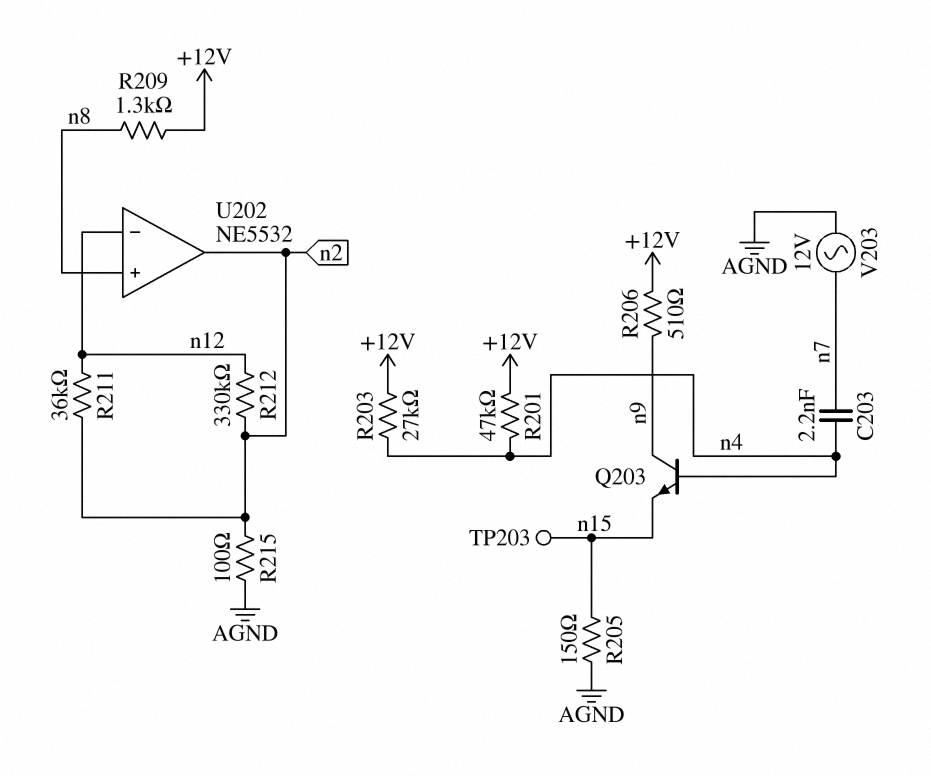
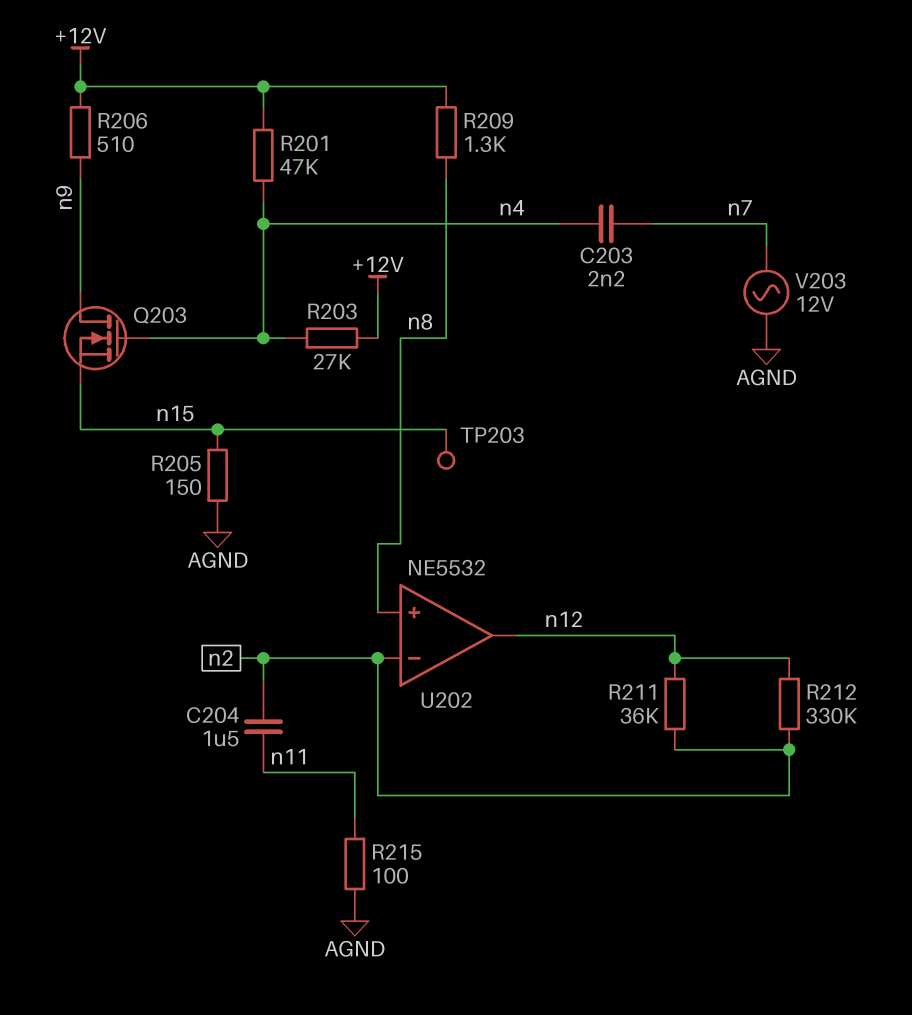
C204: none -> 1.5uF (n2, n11)
Q203: NPN (B n4, C n9, E n15) -> NMOS (G n4, D n9, S n15)
R215: 100 (AGND, n2) -> 100 (AGND, n11)
U202 pin in-: n12 -> n2
U202 pin out: n2 -> n12

